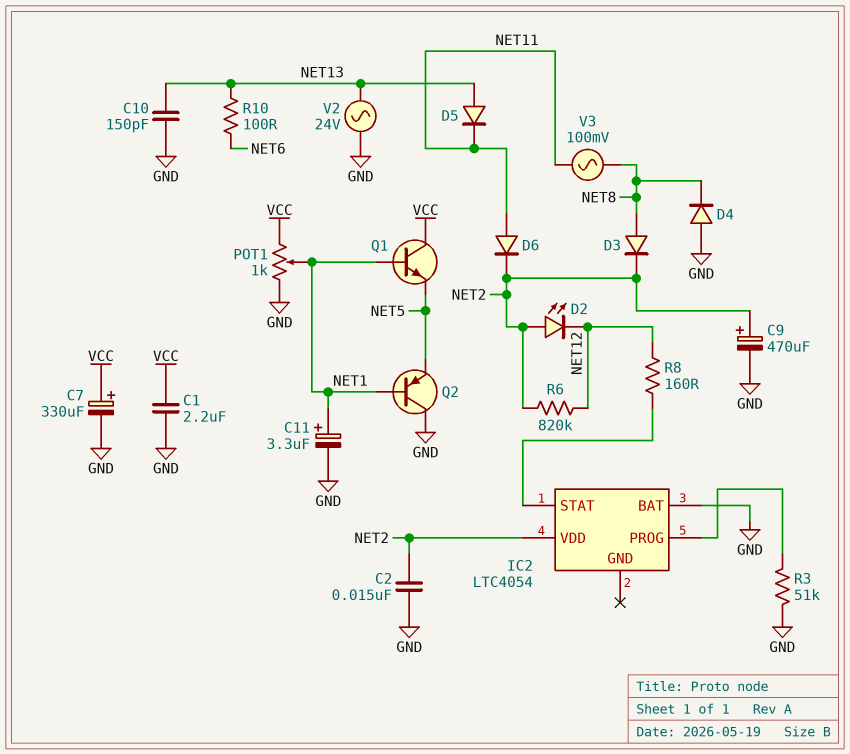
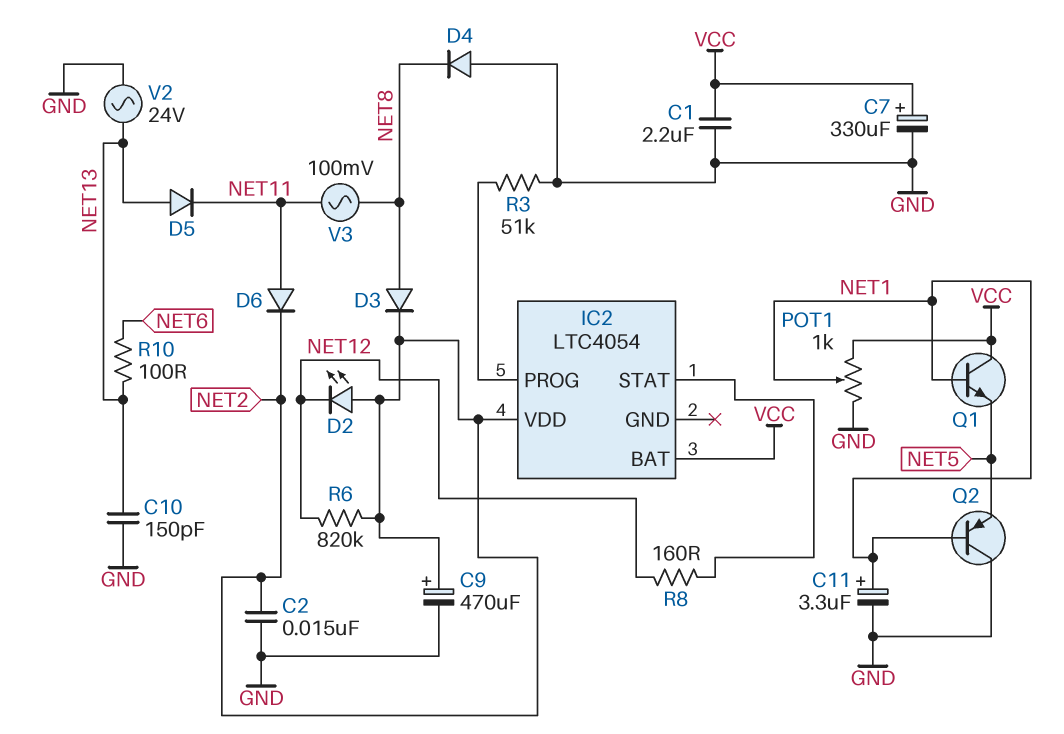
IC2 pin BAT: GND -> VCC

